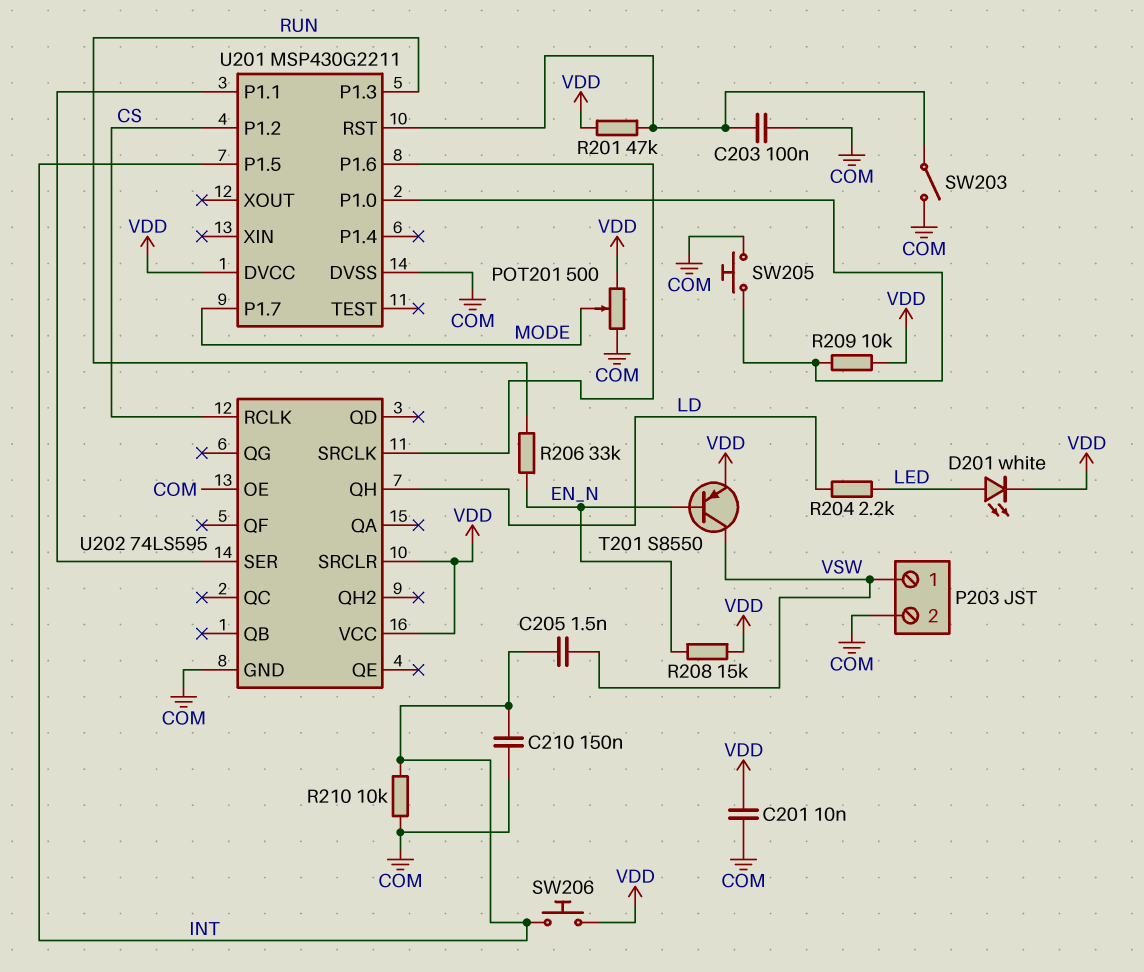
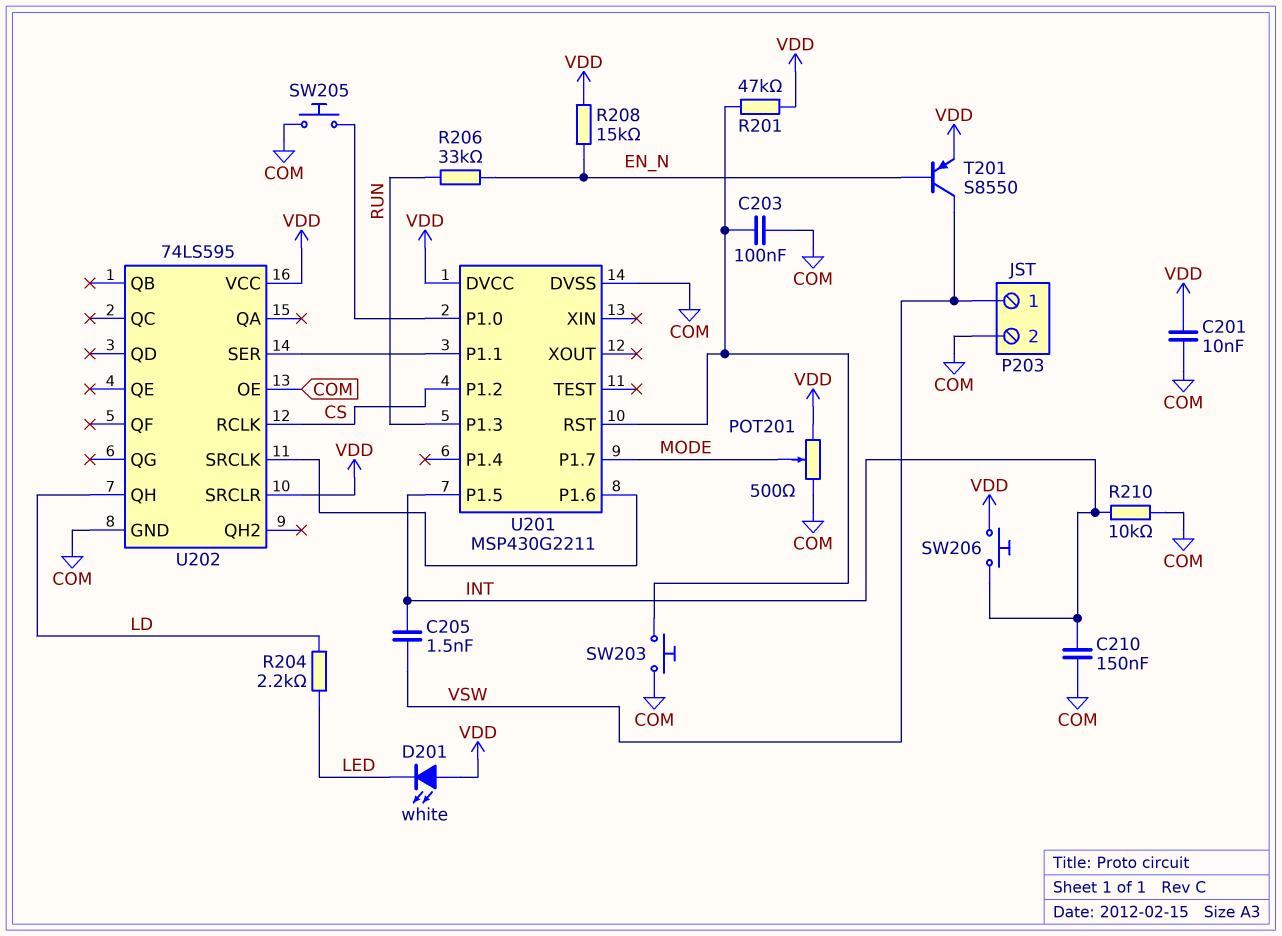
D201: LED white (A LED, K VDD) -> LED white (A VDD, K LED)
R209: 10k (U201/P1.0, VDD) -> none
SW203: switch (COM, U201/RST) -> button (COM, U201/RST)

